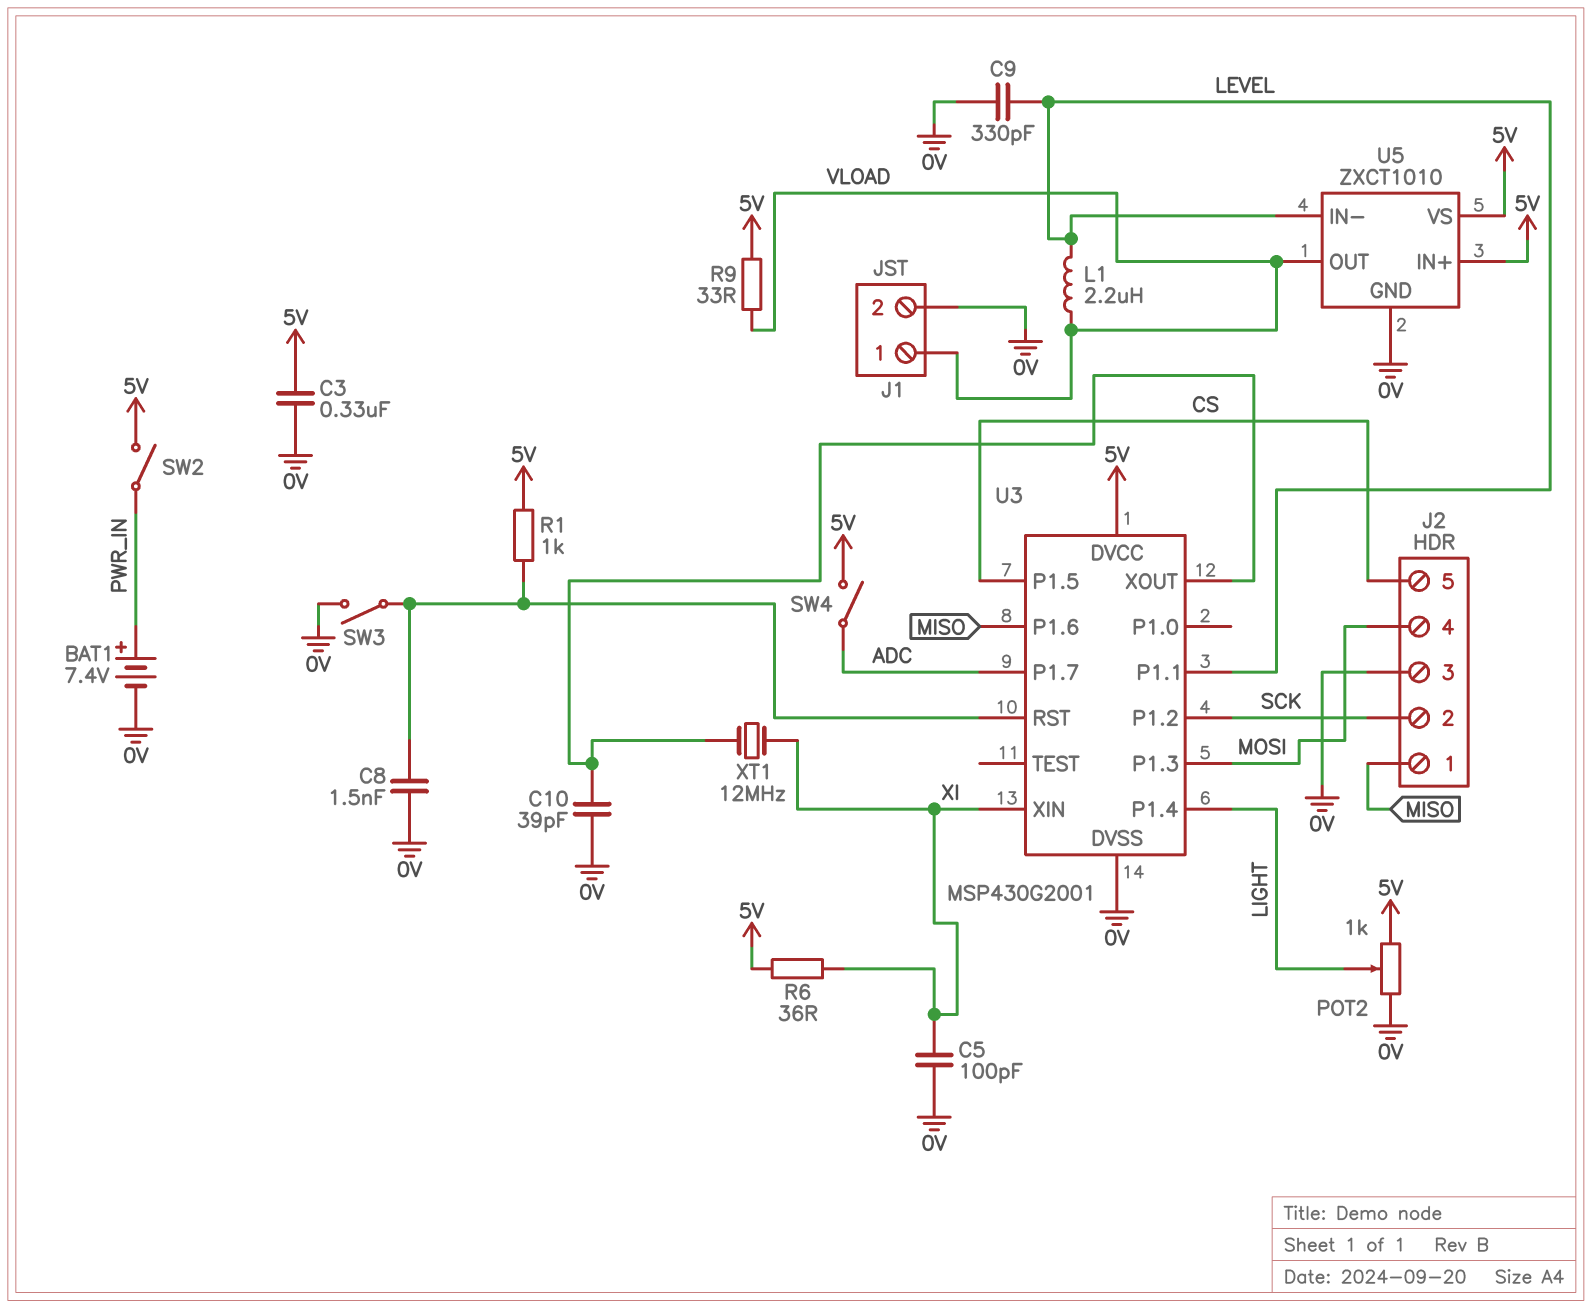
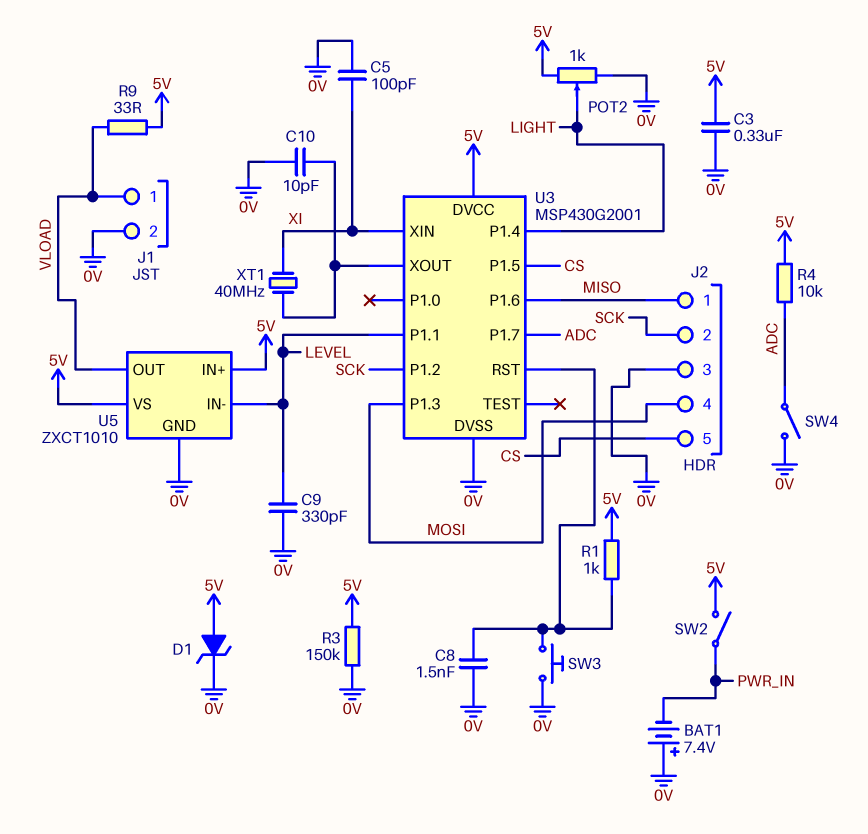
BAT1: 7.4V (plus PWR_IN, minus 0V) -> 7.4V (plus 0V, minus PWR_IN)
C10: 39pF (0V, U3/XOUT) -> 10pF (0V, U3/XOUT)
D1: none -> zener (A 5V, K 0V)
L1: 2.2uH (LEVEL, VLOAD) -> none
R3: none -> 150k (0V, 5V)
R4: none -> 10k (5V, ADC)
R6: 36 (5V, XI) -> none
SW3: switch (0V, U3/RST) -> button (0V, U3/RST)
SW4: switch (5V, ADC) -> switch (0V, ADC)
XT1: 12MHz (U3/XOUT, XI) -> 40MHz (U3/XOUT, XI)

